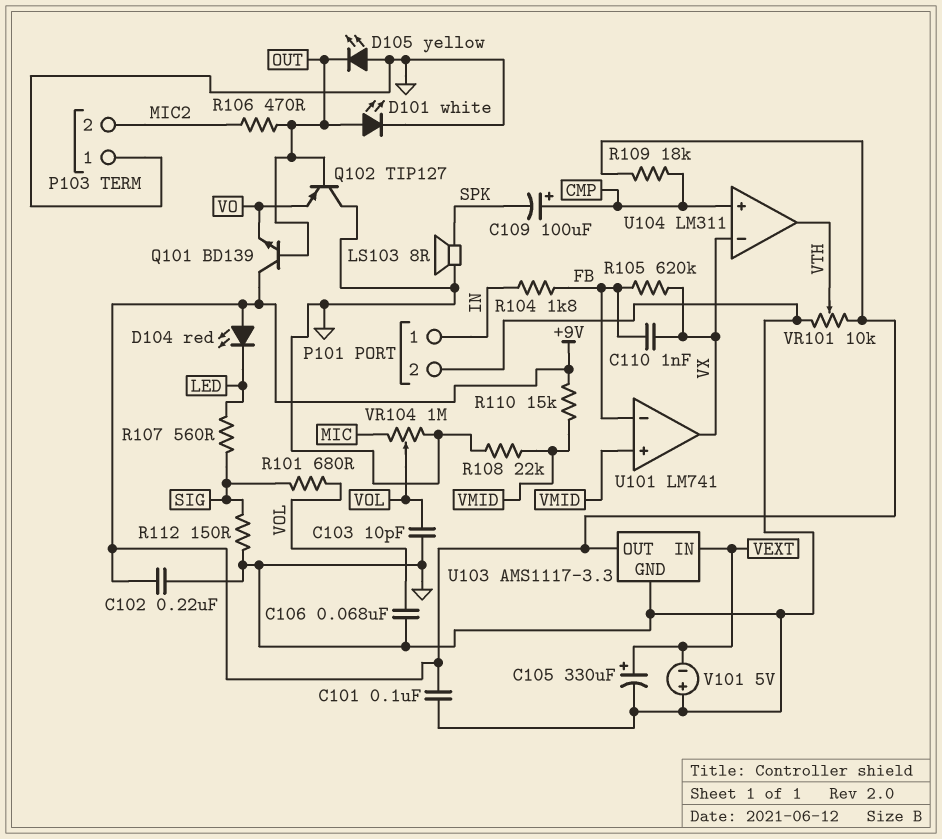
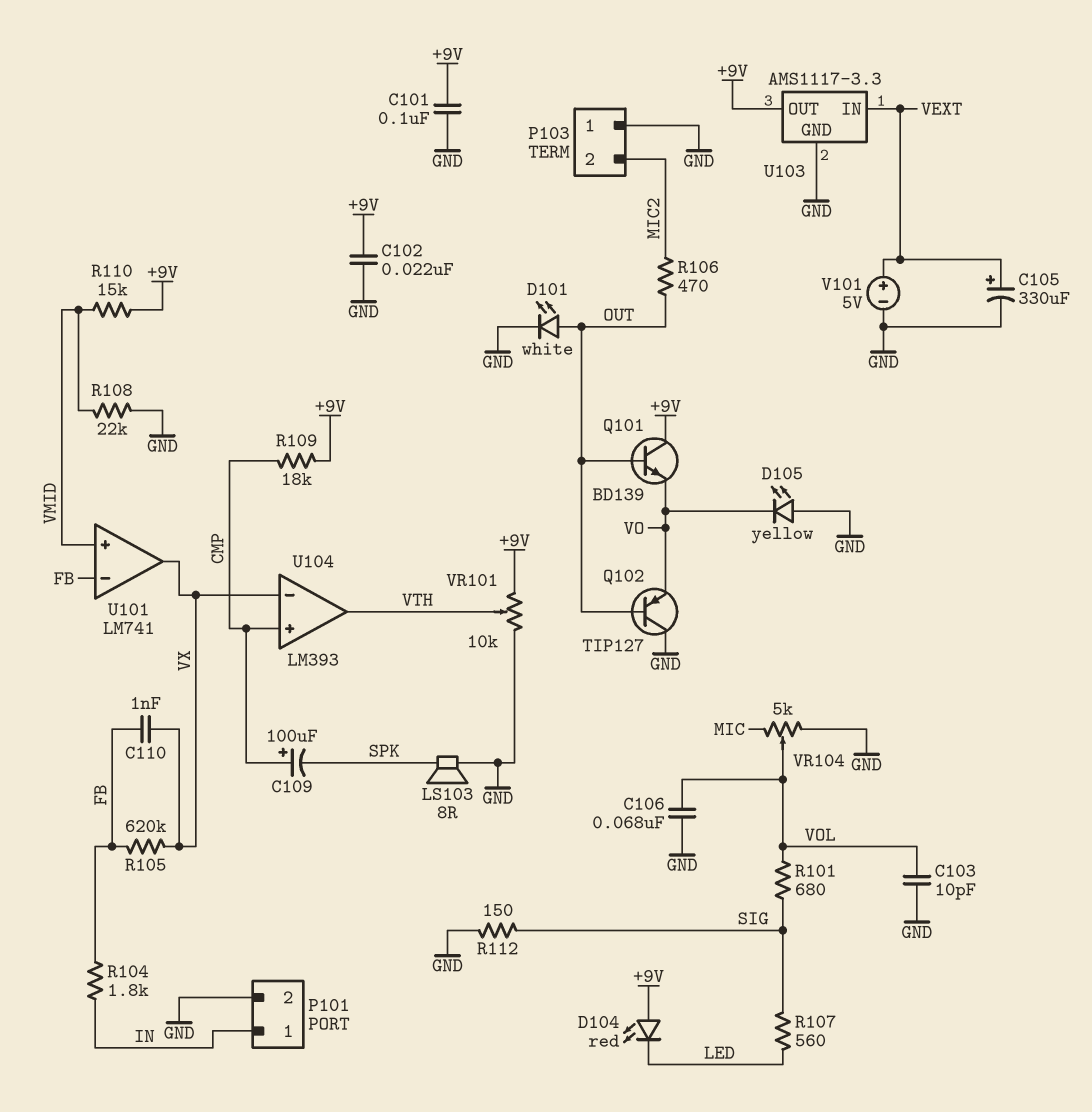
C102: 220nF (+9V, GND) -> 22nF (+9V, GND)
D105: LED yellow (A GND, K OUT) -> LED yellow (A GND, K VO)
U104: LM311 -> LM393
V101: 5V (plus GND, minus VEXT) -> 5V (plus VEXT, minus GND)
VR104: 1M (GND, MIC, wiper VOL) -> 5k (GND, MIC, wiper VOL)

